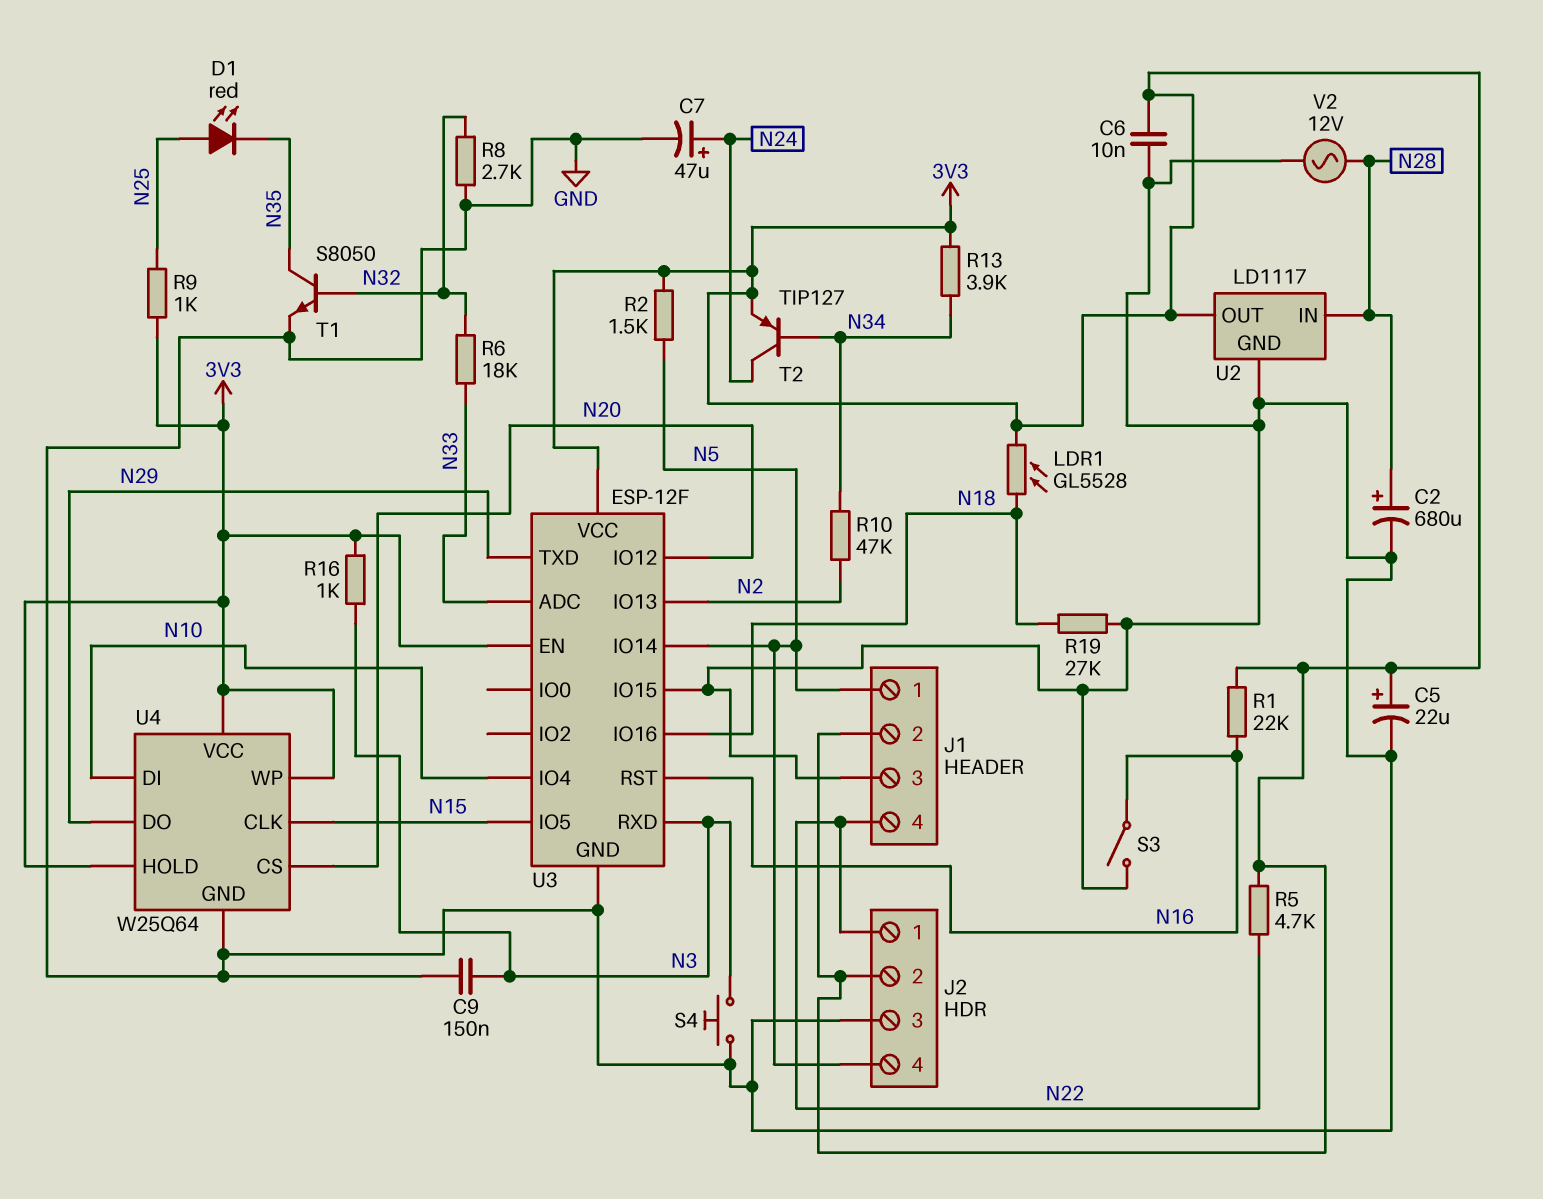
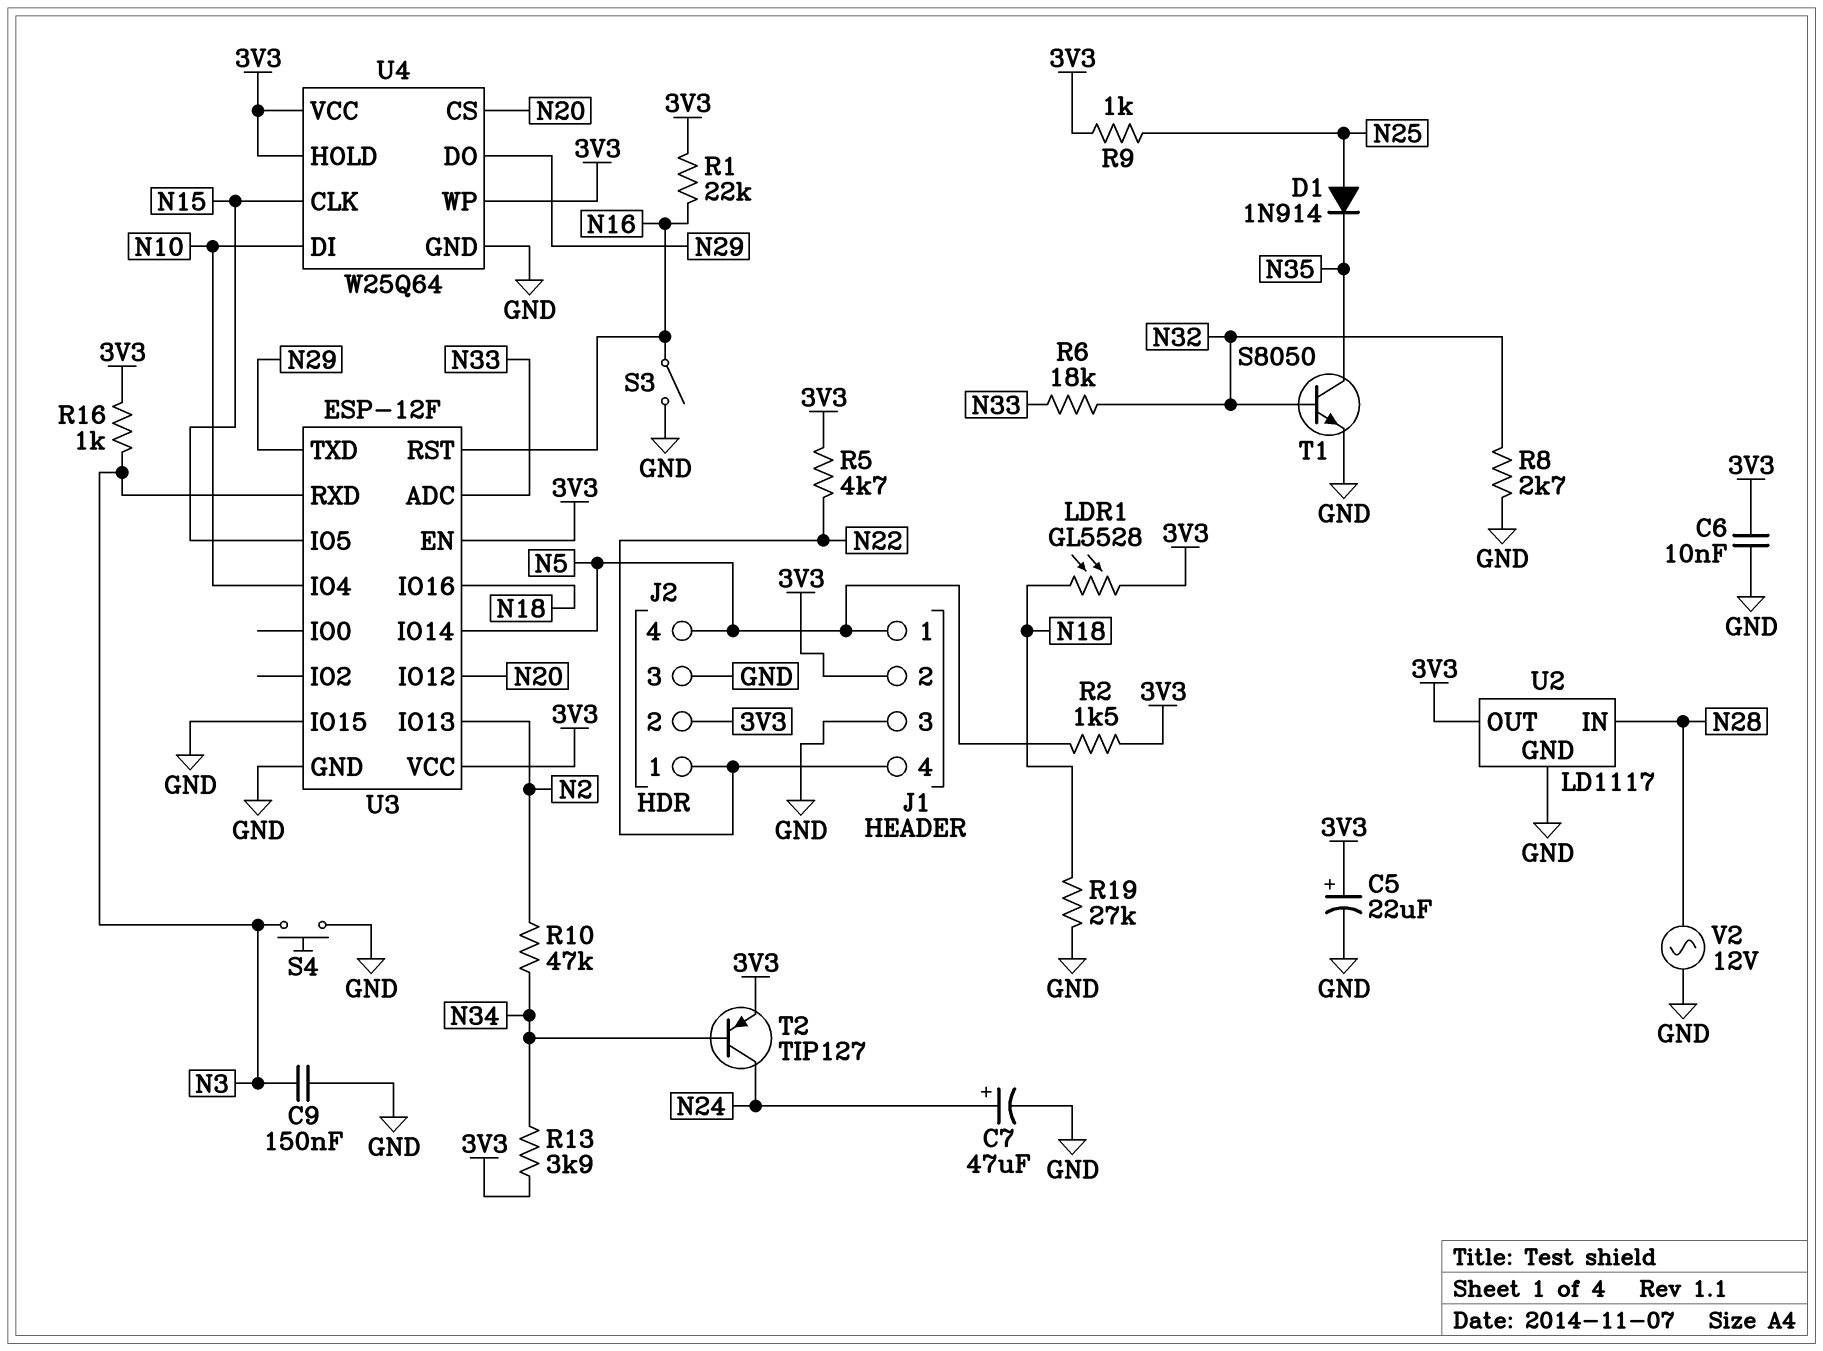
C2: 680uF (plus N28, minus GND) -> none
D1: LED red (A N25, K N35) -> diode 1N914 (A N25, K N35)

